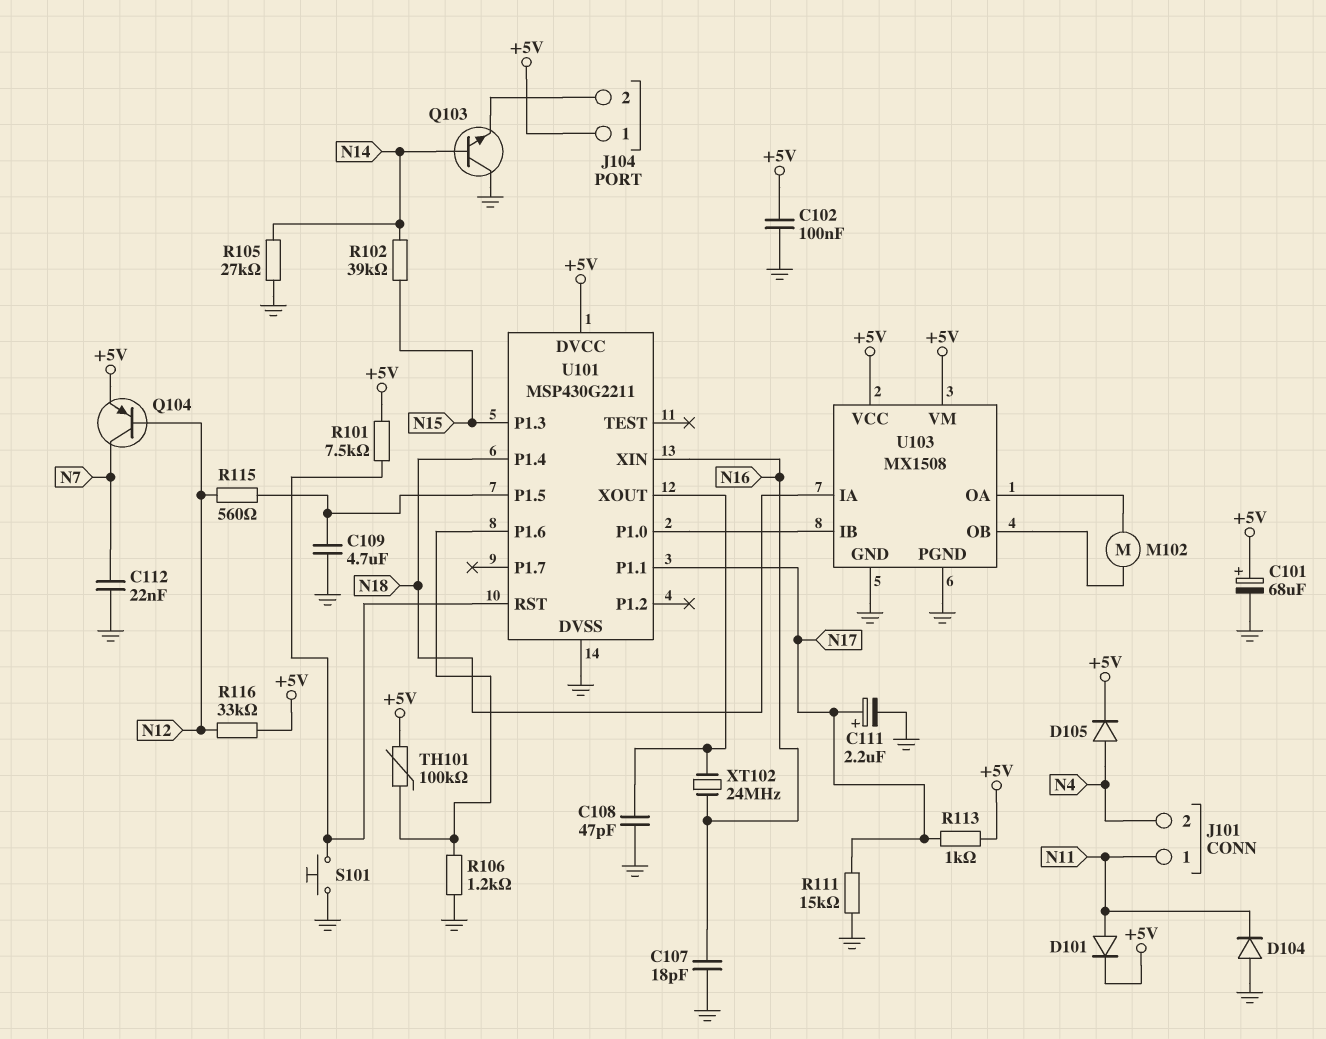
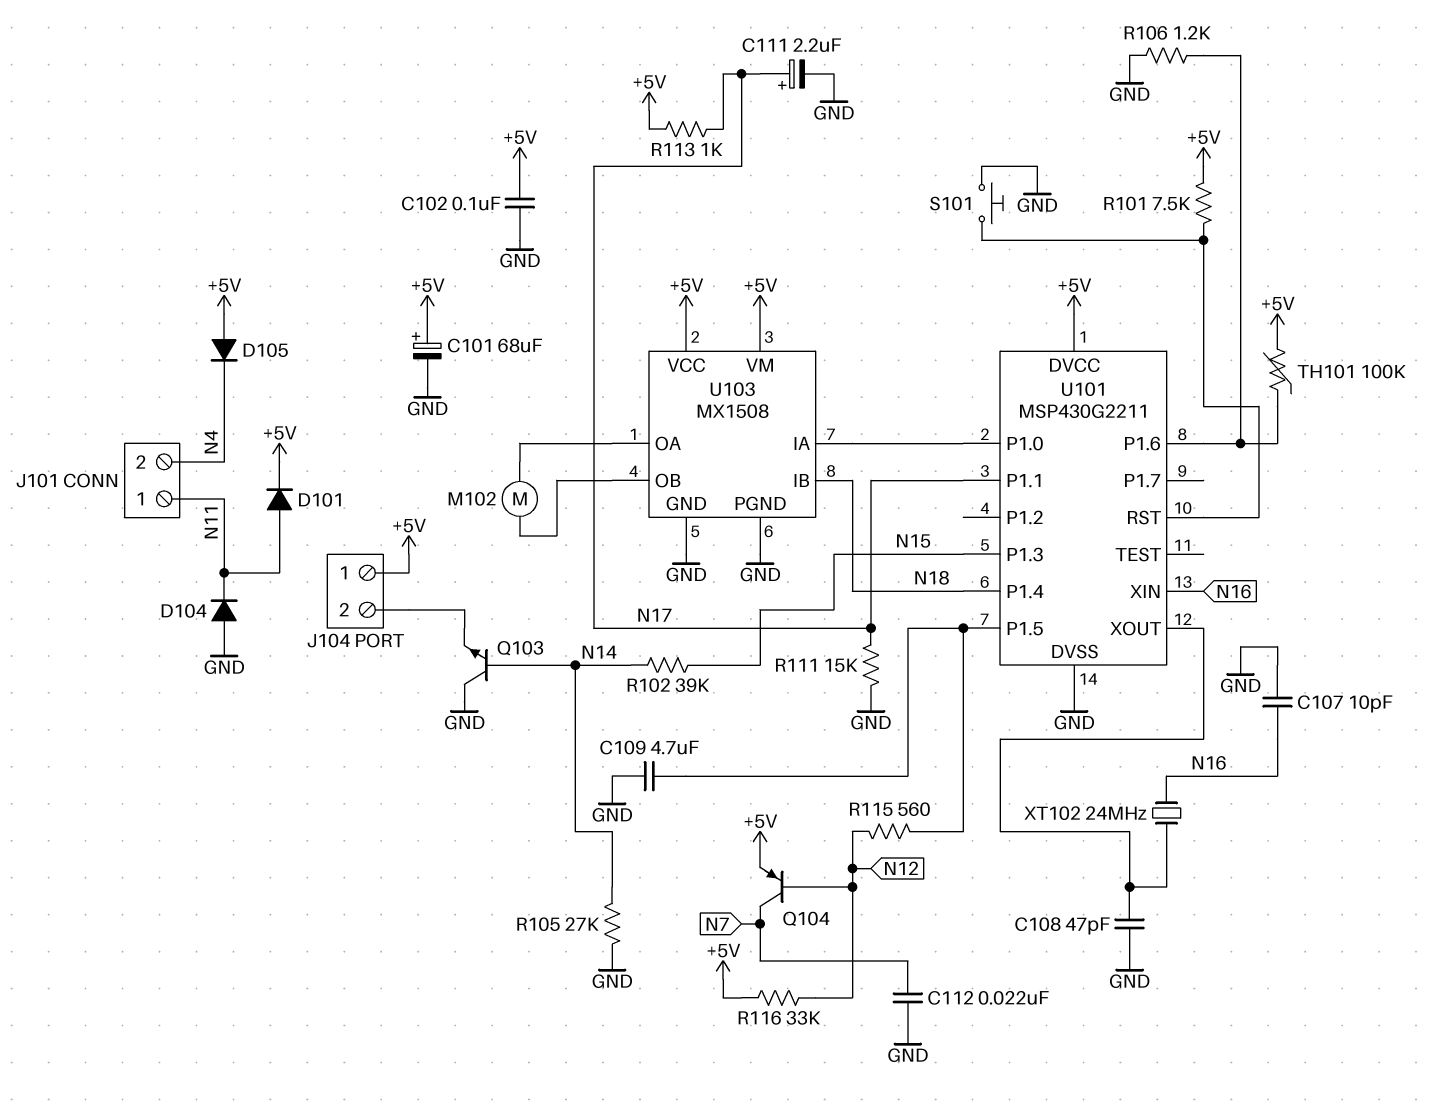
C107: 18pF (GND, N16) -> 10pF (GND, N16)
D105: diode (A N4, K +5V) -> diode (A +5V, K N4)
U103 pin IA: N18 -> U101/P1.0
U103 pin IB: U101/P1.0 -> N18

